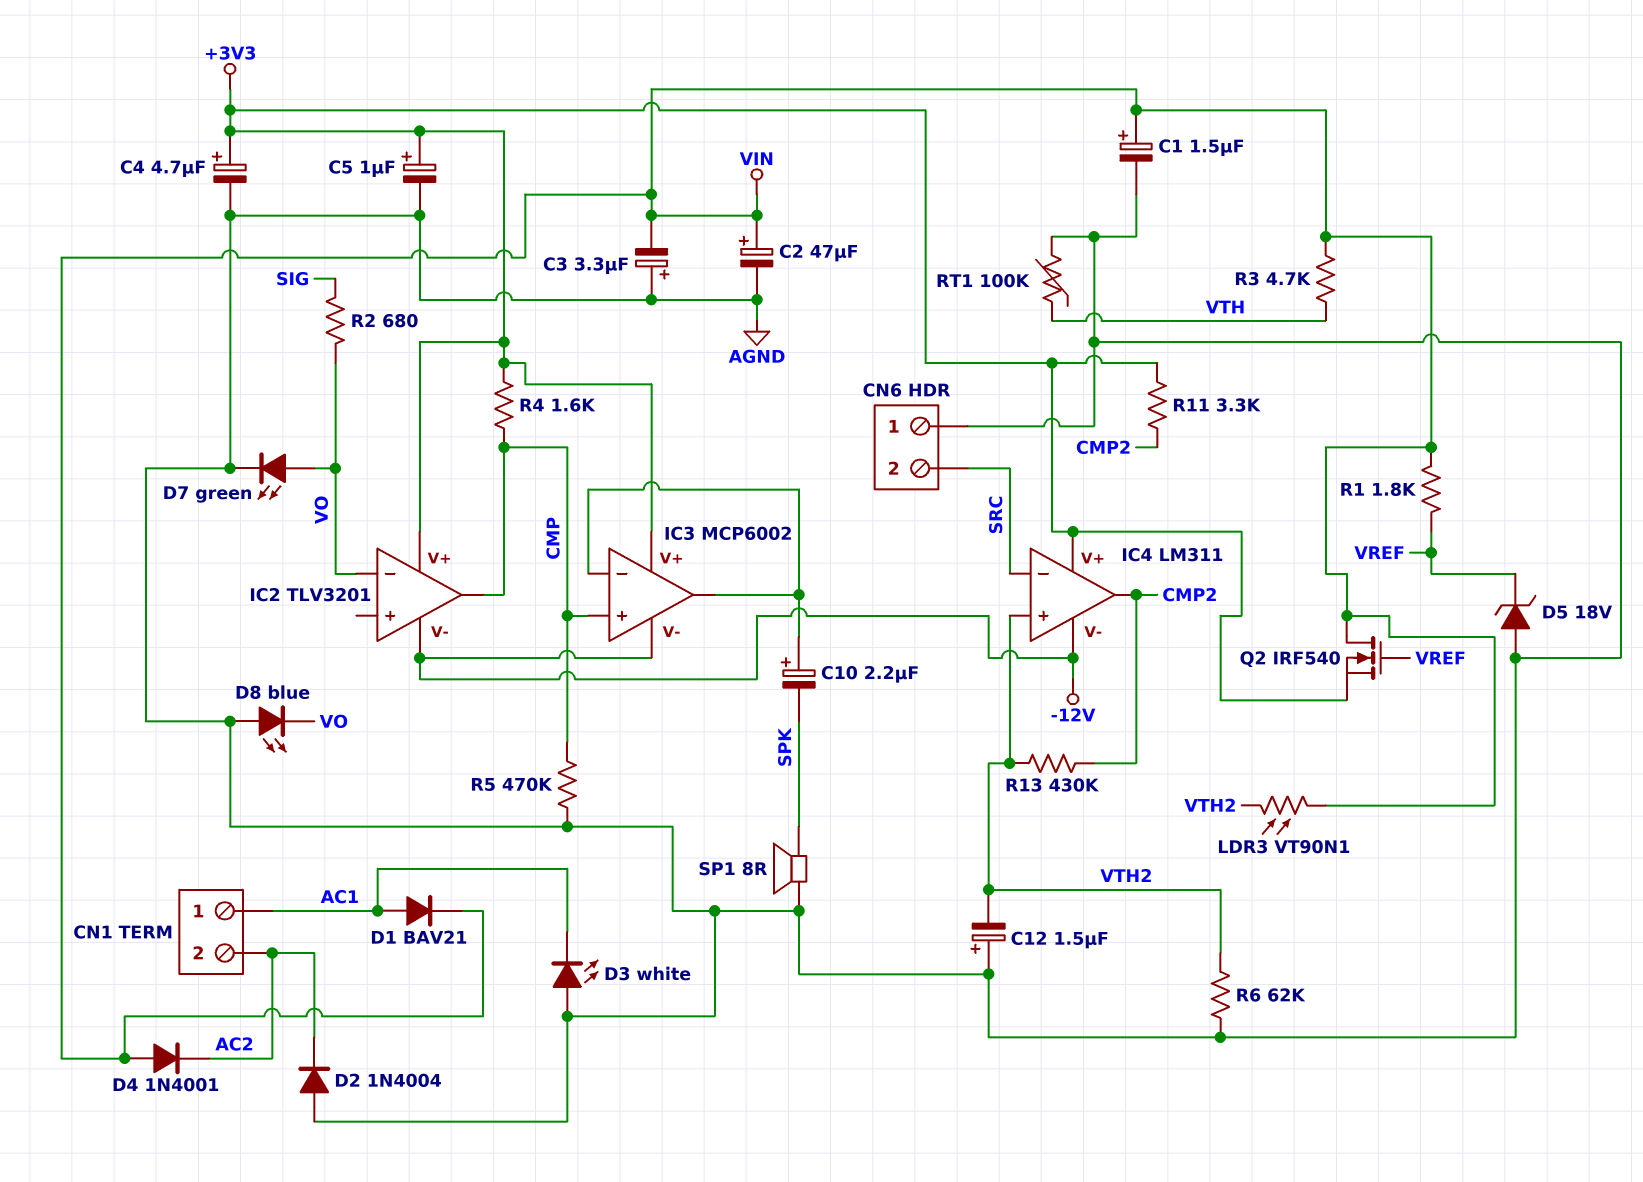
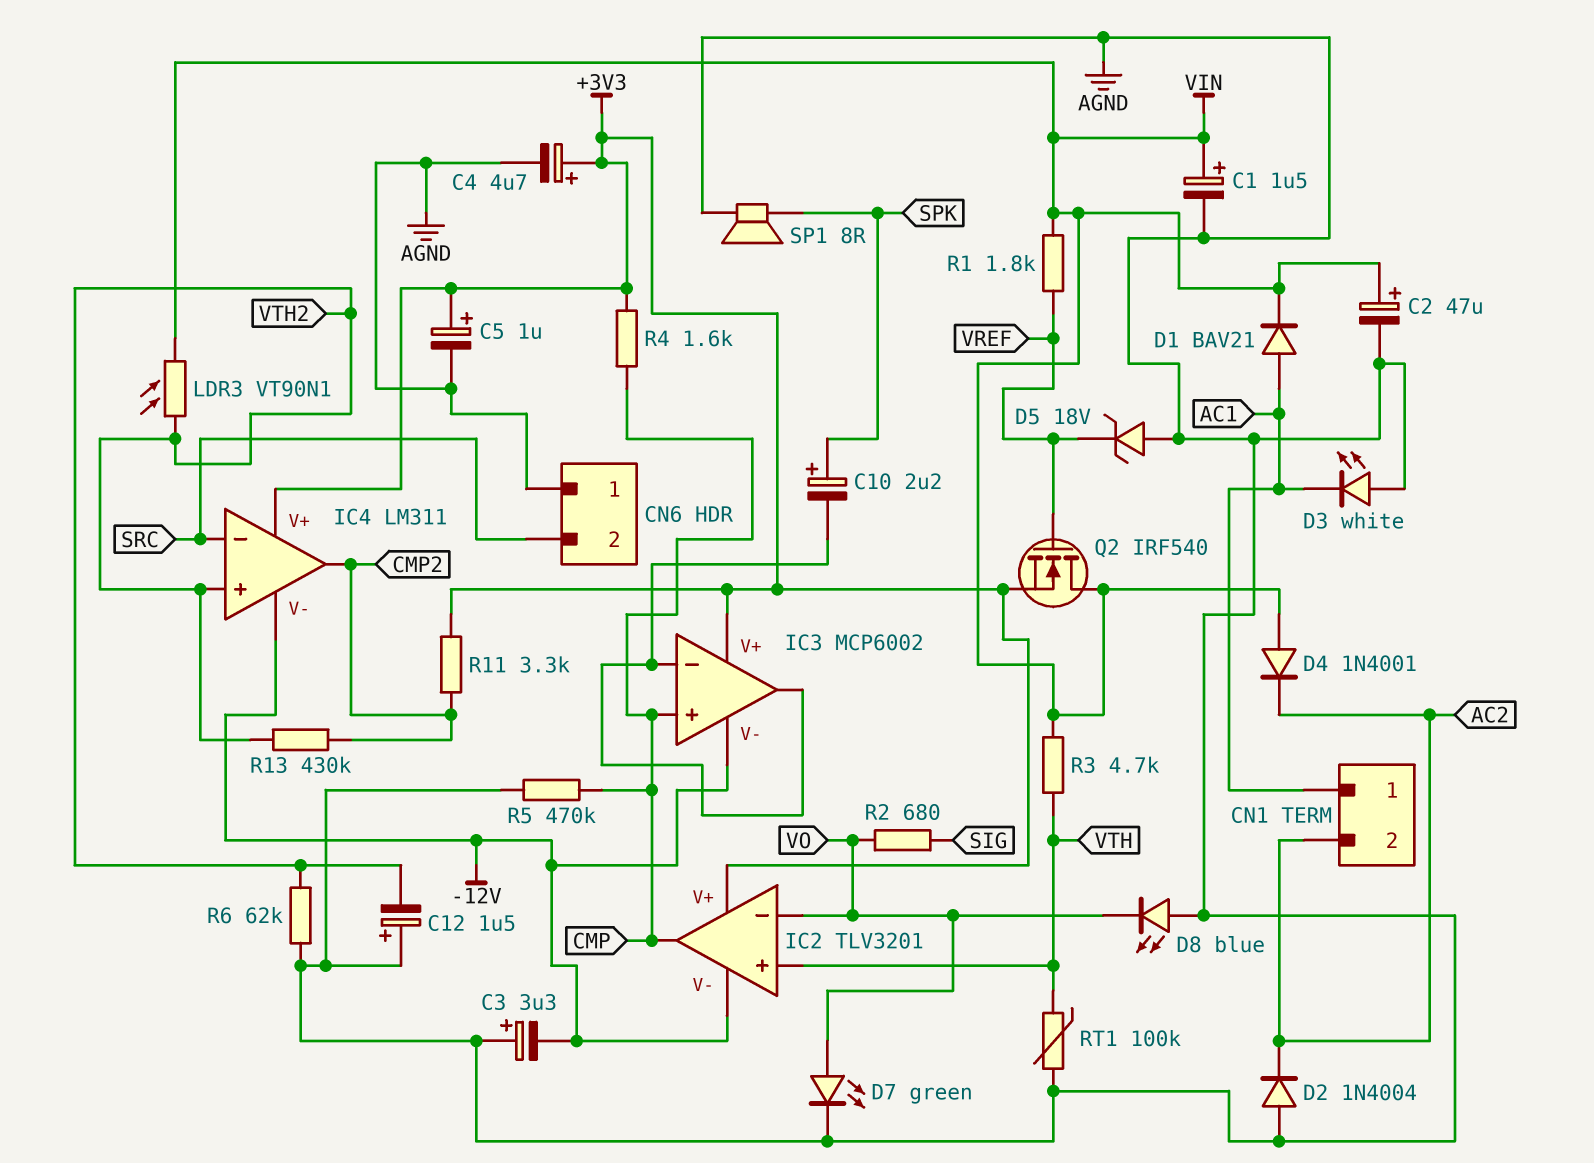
C3: 3.3uF (plus AGND, minus VIN) -> 3.3uF (plus AGND, minus -12V)
C10: 2.2uF (plus IC3/in-, minus SPK) -> 2.2uF (plus SPK, minus IC3/in-)
IC2 pin in+: none -> VTH

